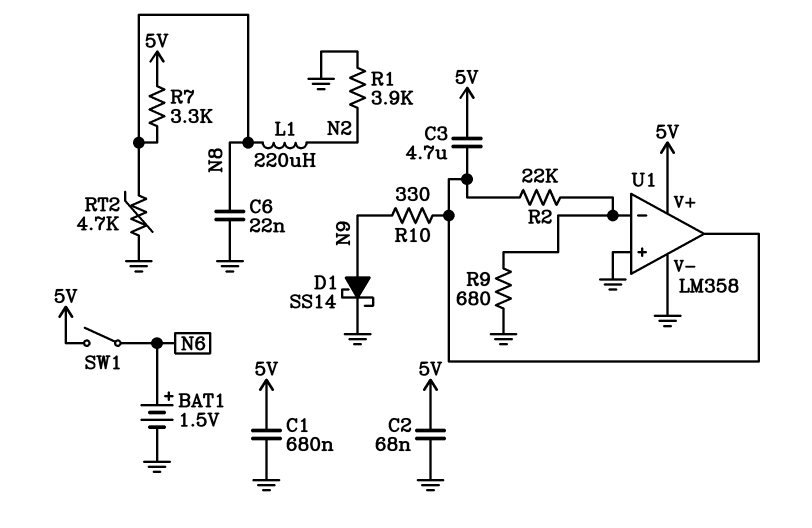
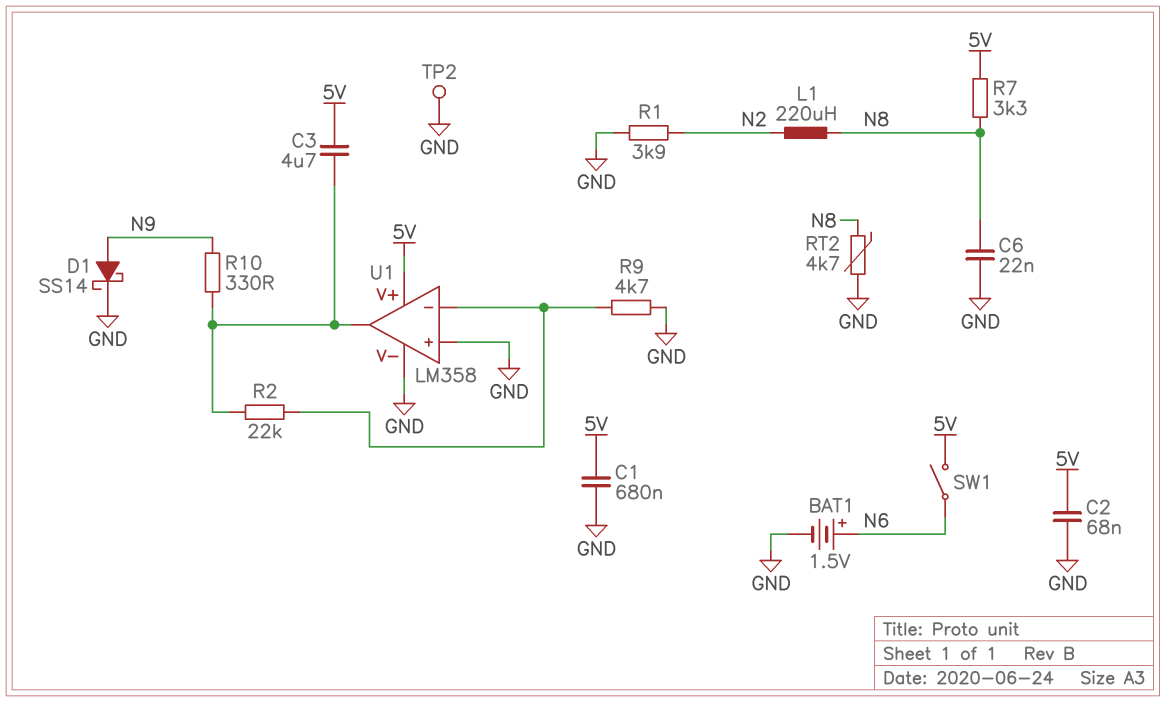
R9: 680 (GND, U1/in-) -> 4.7k (GND, U1/in-)
TP2: none -> test point (GND)

